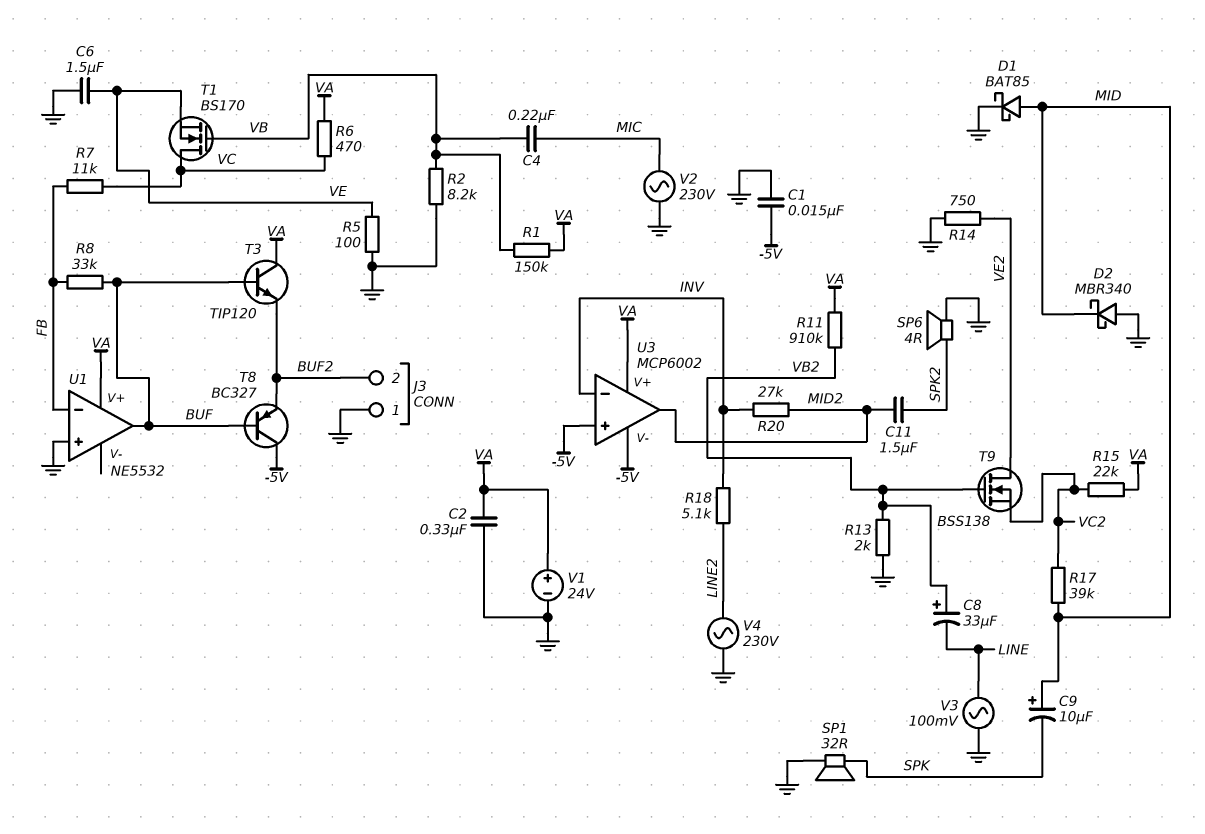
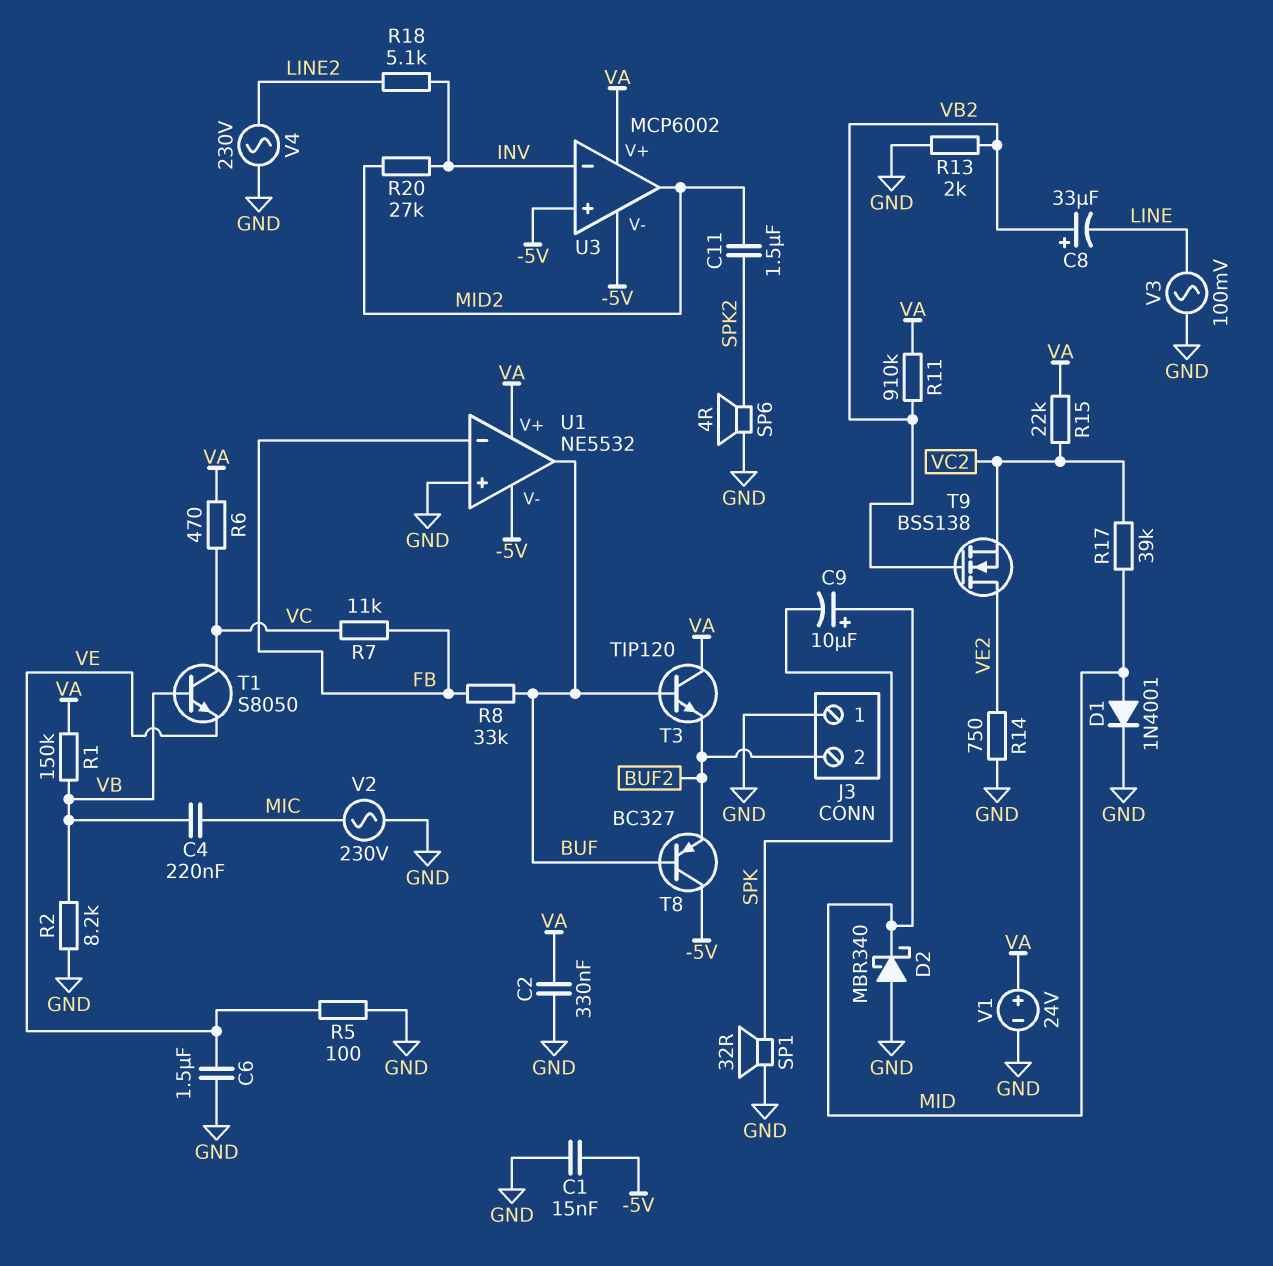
D1: schottky BAT85 (A MID, K GND) -> diode 1N4001 (A MID, K GND)
T1: NMOS BS170 (G VB, D VC, S VE) -> NPN S8050 (B VB, C VC, E VE)
U1 pin V-: none -> -5V

